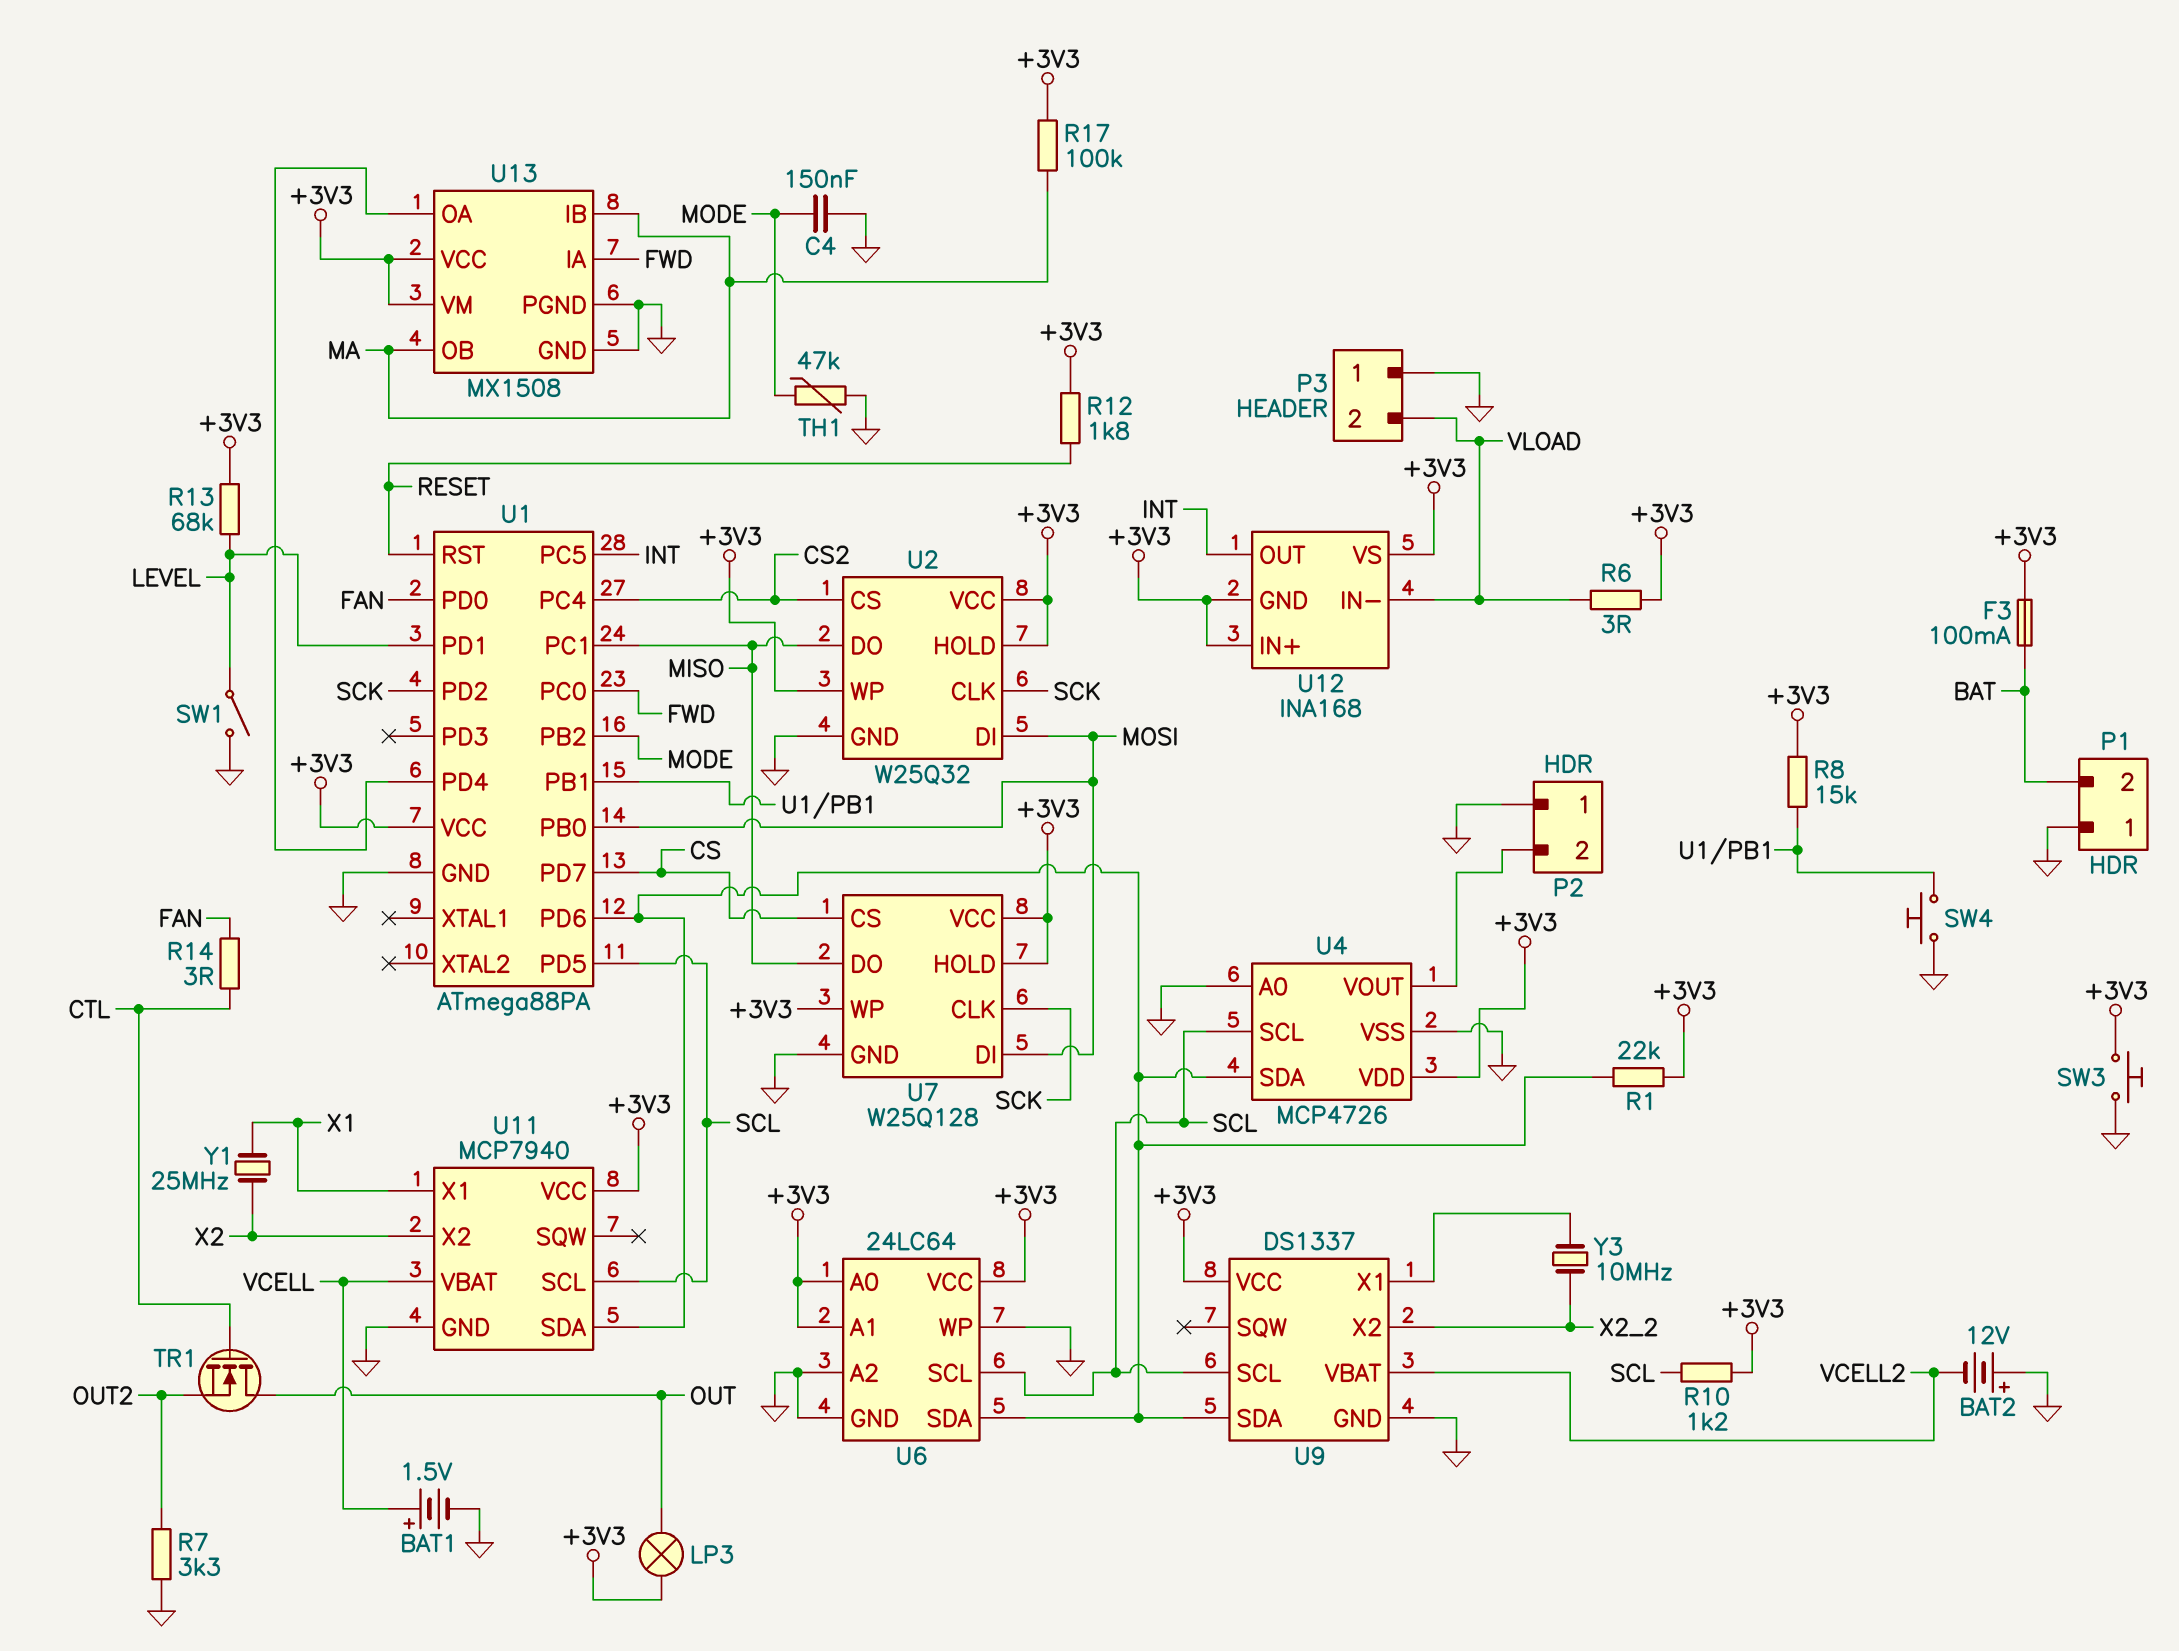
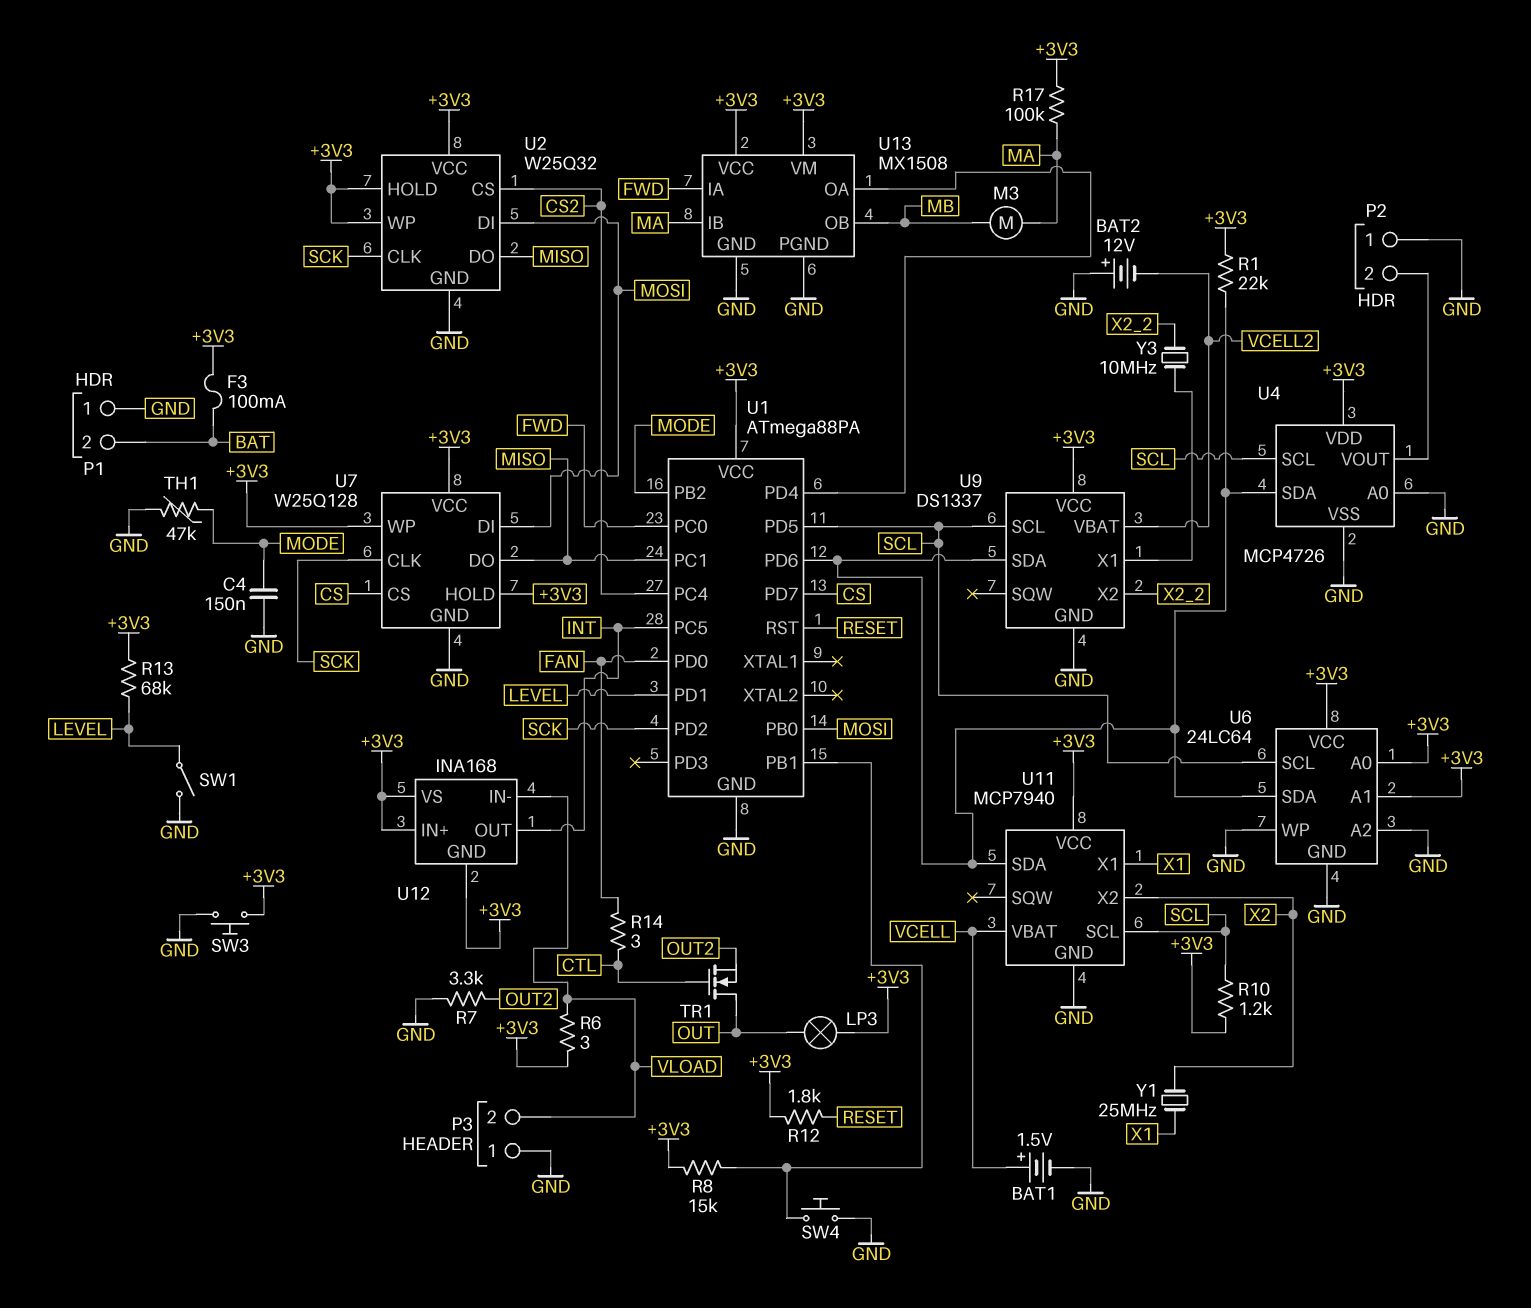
M3: none -> motor (MA, MB)
U13 pin OB: MA -> MB

